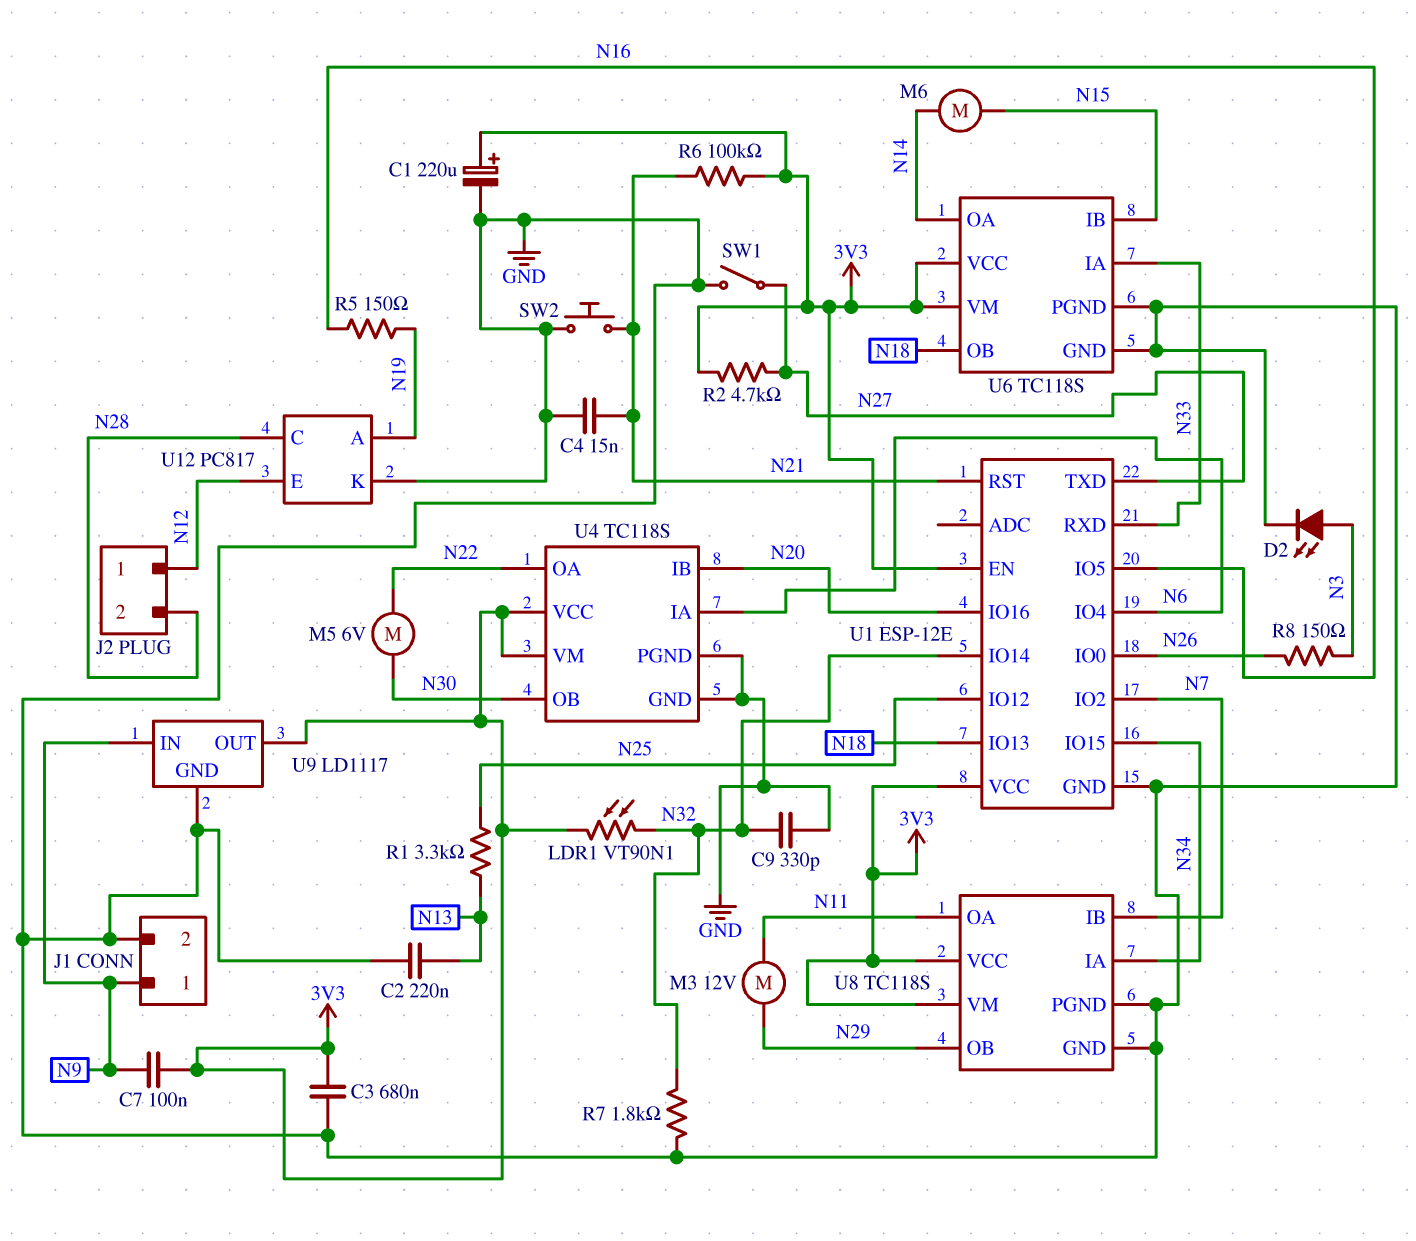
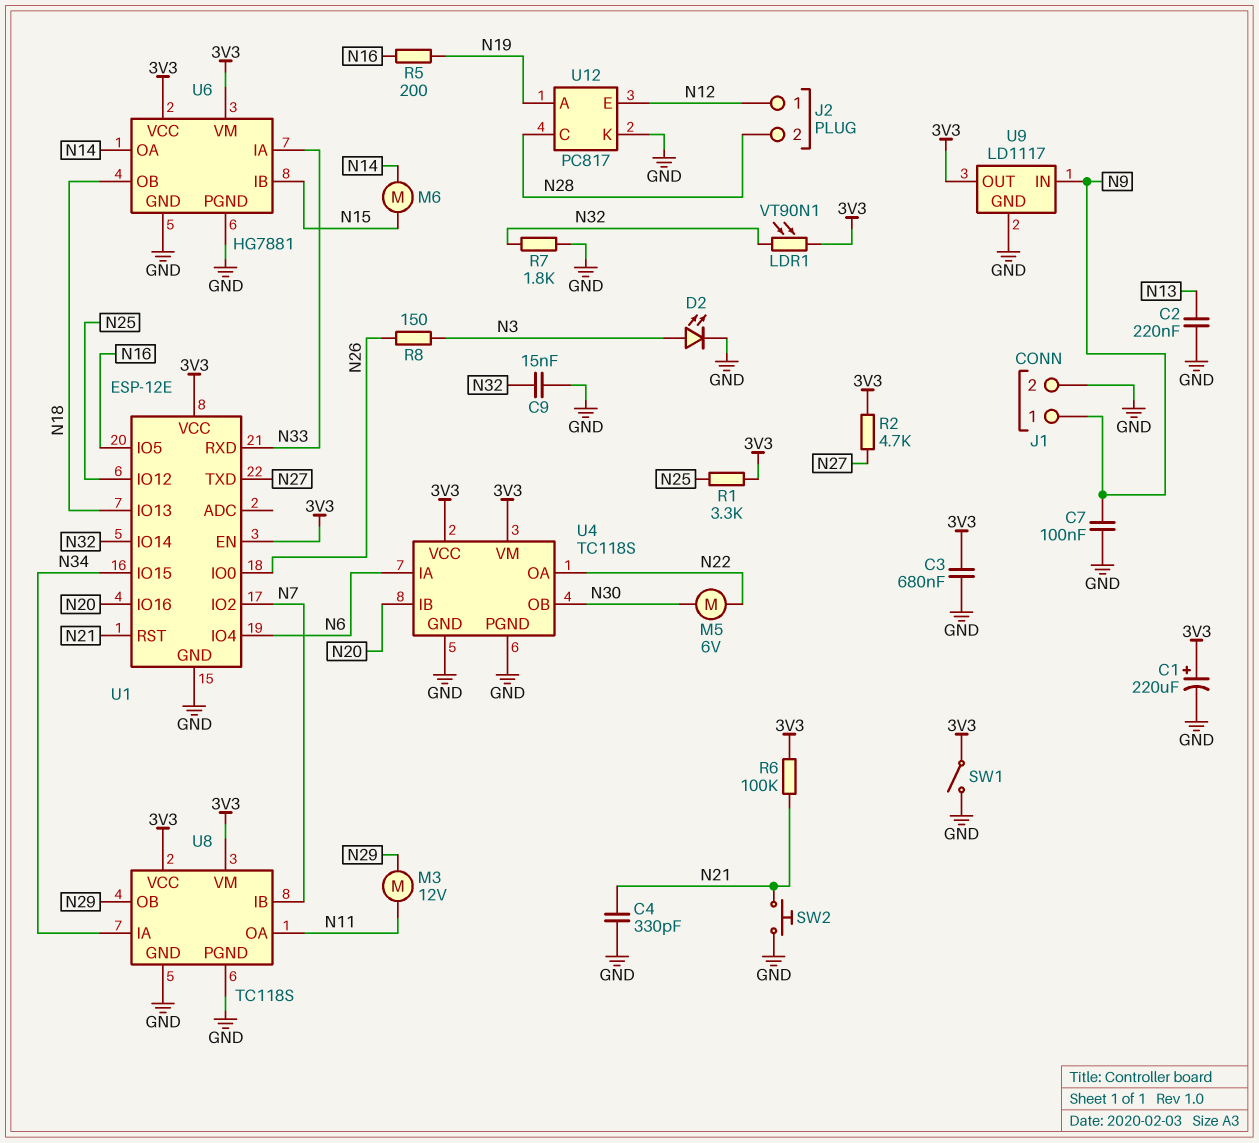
C4: 15nF (GND, N21) -> 330pF (GND, N21)
C7: 100nF (3V3, N9) -> 100nF (GND, N9)
C9: 330pF (GND, N32) -> 15nF (GND, N32)
R1: 3.3k (N13, N25) -> 3.3k (3V3, N25)
R5: 150 (N16, N19) -> 200 (N16, N19)
SW1: switch (GND, N27) -> switch (3V3, GND)
U6: TC118S -> HG7881

